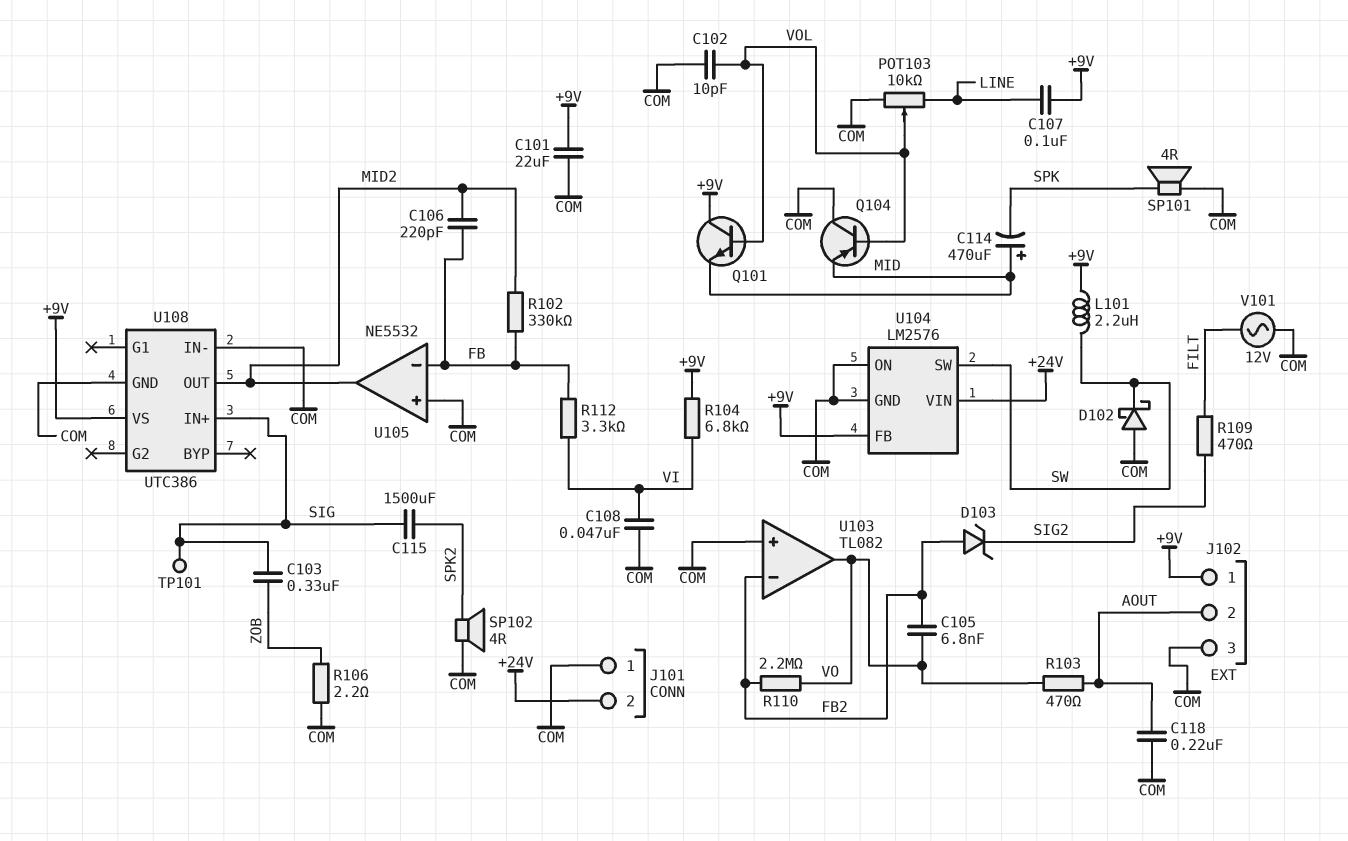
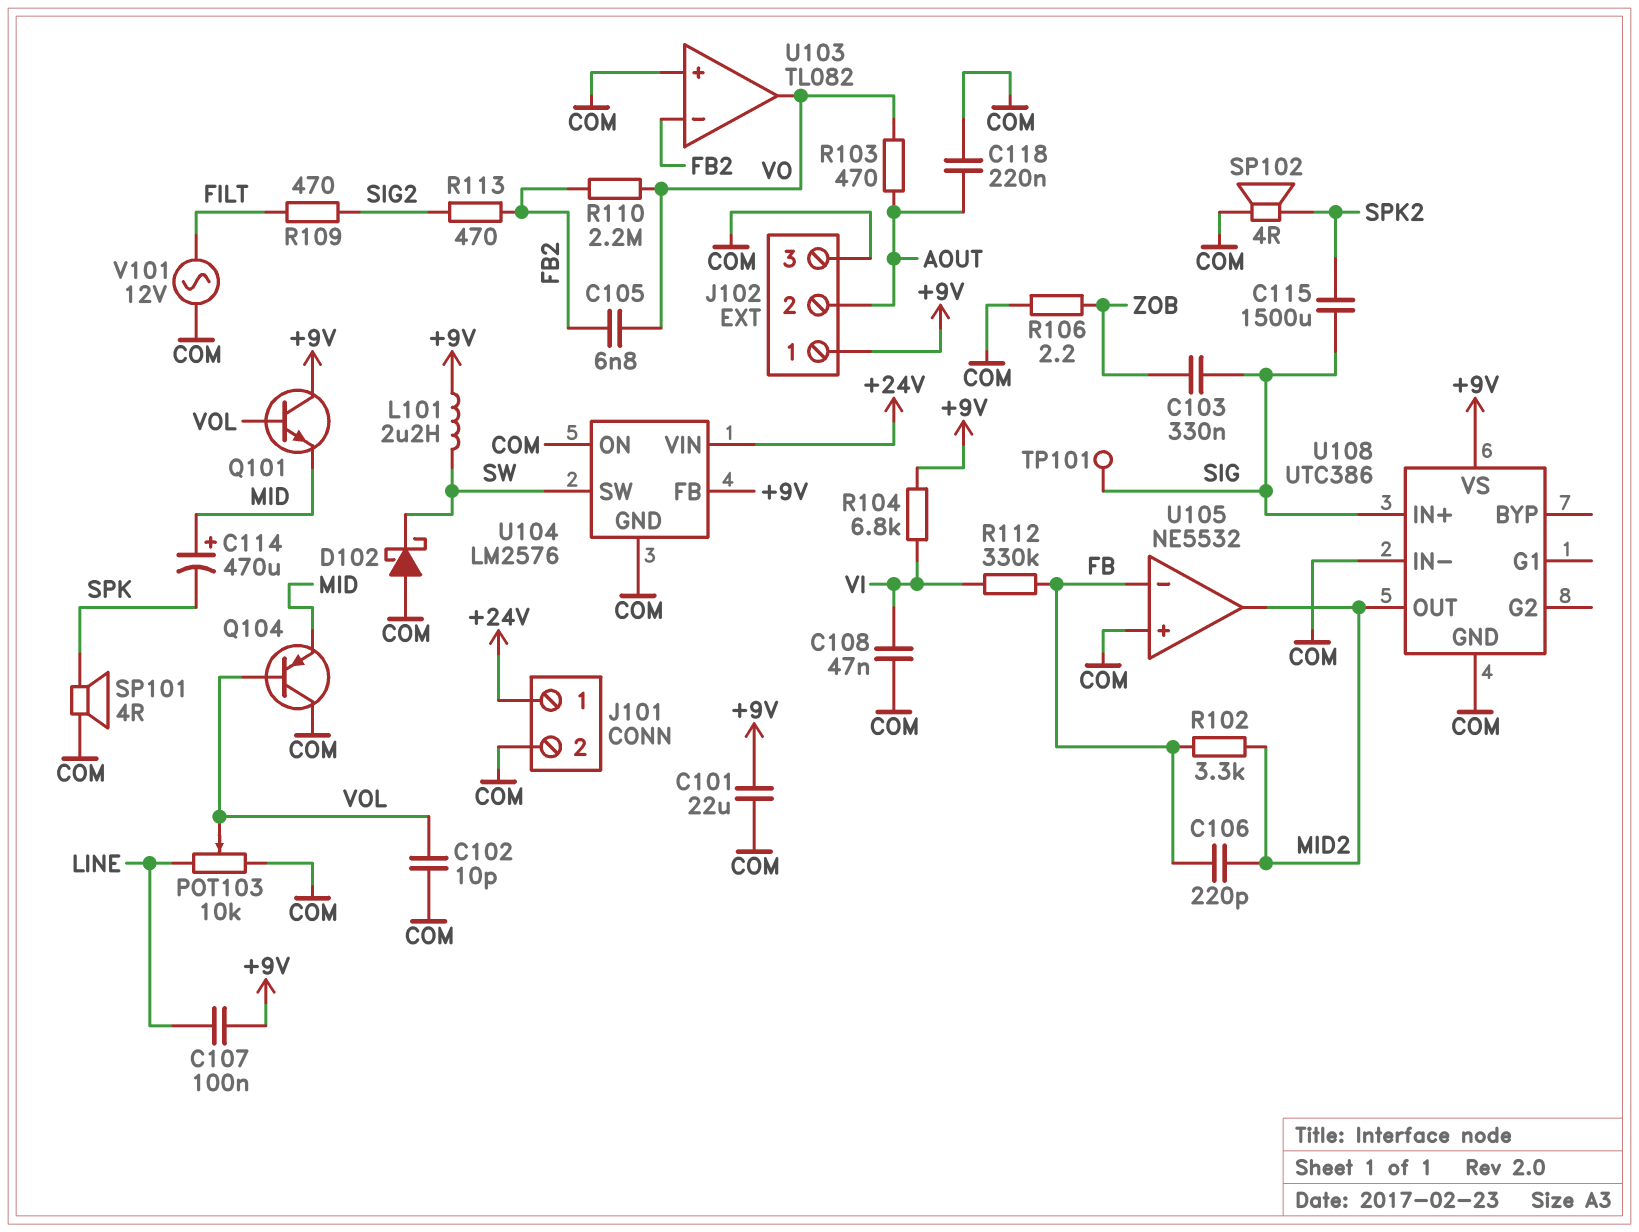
D103: zener (A FB2, K SIG2) -> none
J101 pin 1: COM -> +24V
J101 pin 2: +24V -> COM
R102: 330k (FB, MID2) -> 3.3k (FB, MID2)
R112: 3.3k (FB, VI) -> 330k (FB, VI)
R113: none -> 470 (FB2, SIG2)

